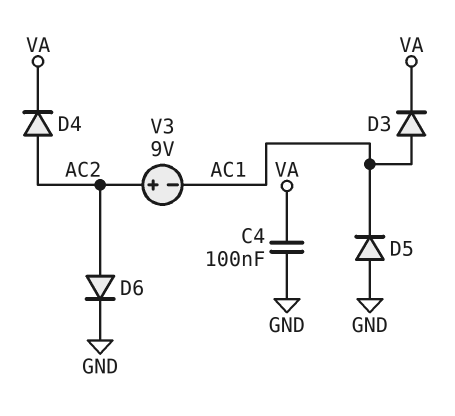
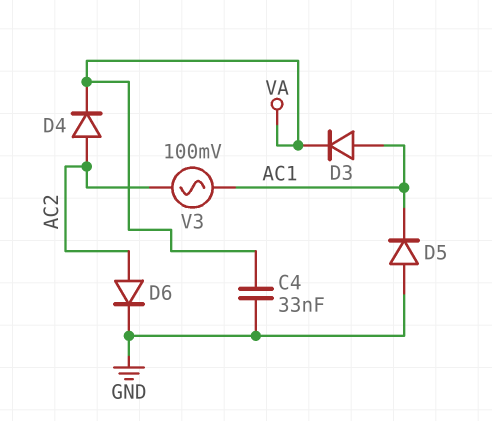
C4: 100nF (GND, VA) -> 33nF (GND, VA)
V3: 9V (plus AC2, minus AC1) -> AC 100mV (AC1, AC2)

